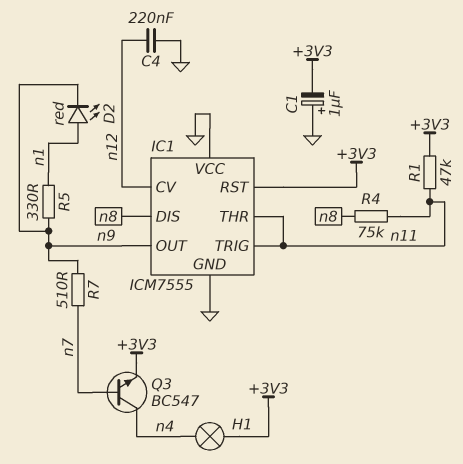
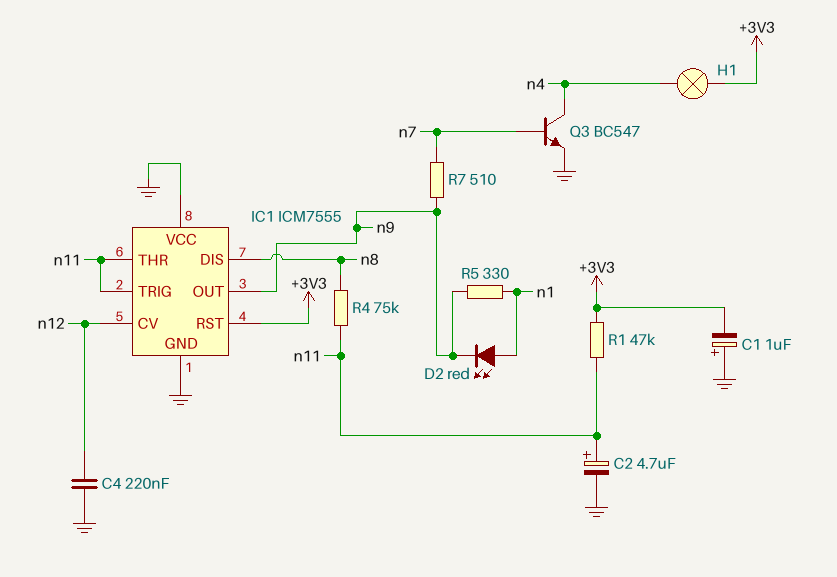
C2: none -> 4.7uF (plus n11, minus GND)
Q3: NPN BC547 (B n7, C n4, E +3V3) -> NPN BC547 (B n7, C n4, E GND)

